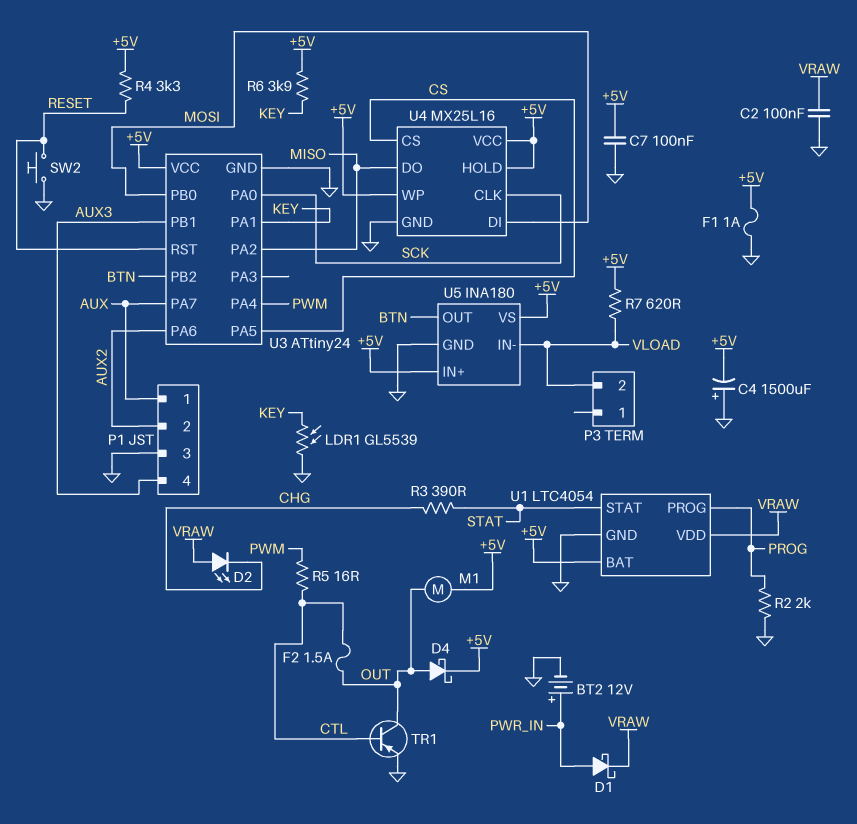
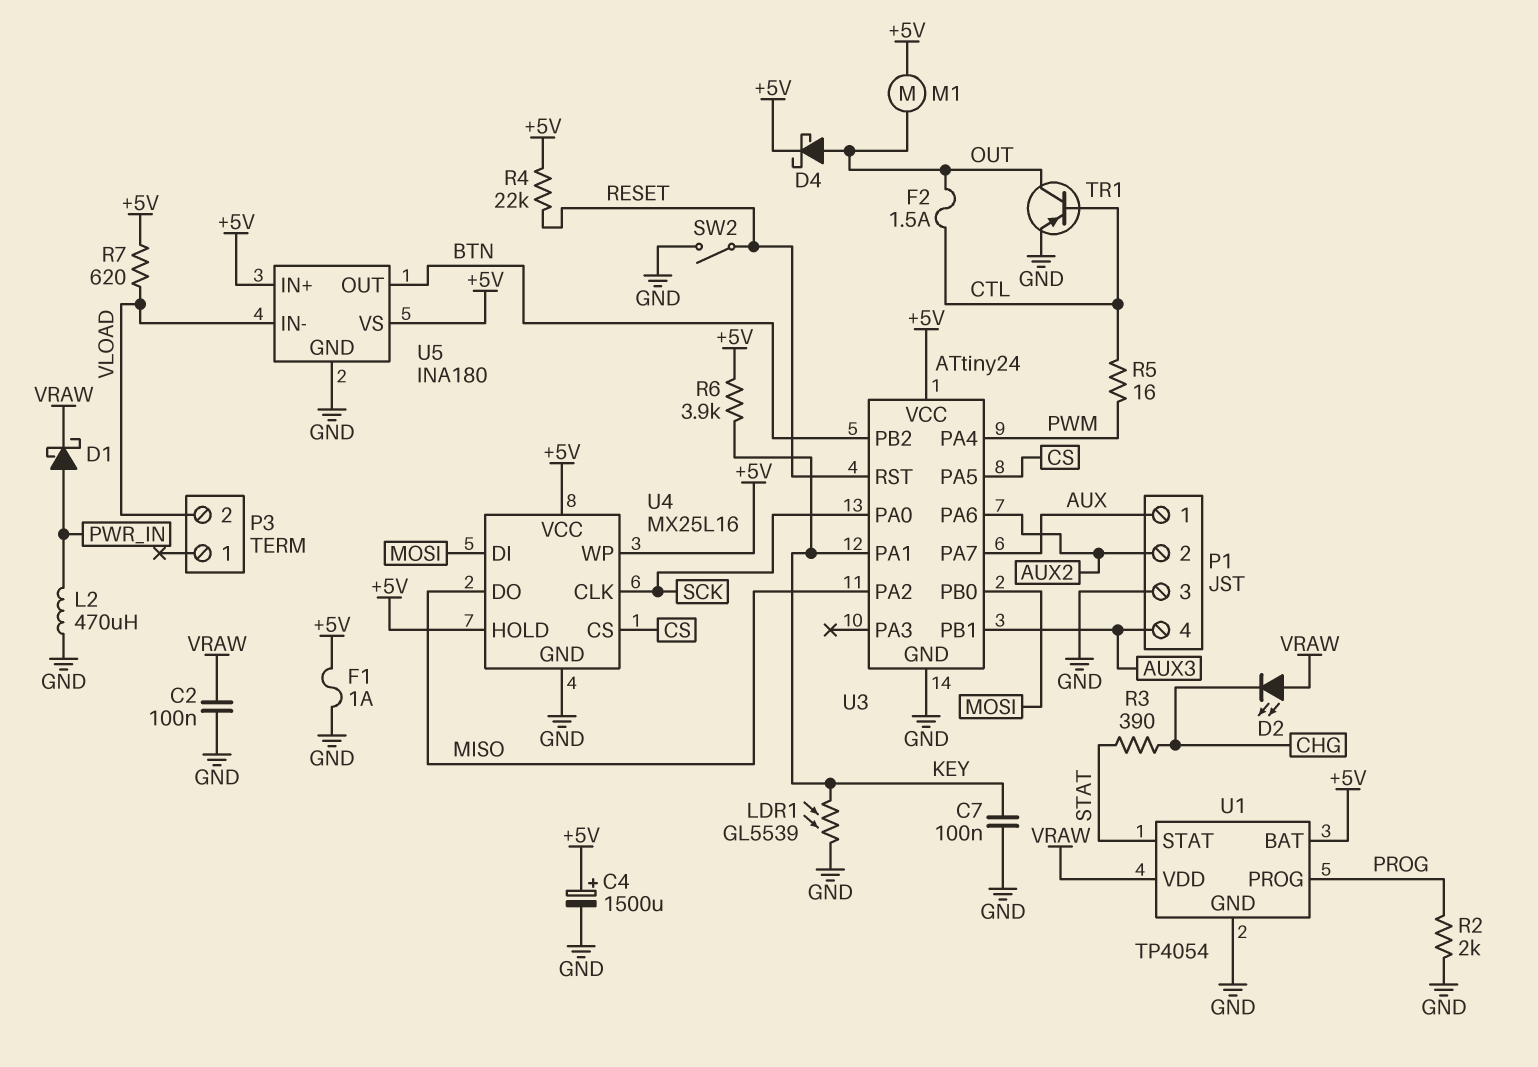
BT2: 12V (plus PWR_IN, minus GND) -> none
C4: 1500uF (plus GND, minus +5V) -> 1500uF (plus +5V, minus GND)
C7: 100nF (+5V, GND) -> 100nF (GND, KEY)
L2: none -> 470uH (GND, PWR_IN)
R4: 3.3k (+5V, RESET) -> 22k (+5V, RESET)
SW2: button (GND, RESET) -> switch (GND, RESET)
U1: LTC4054 -> TP4054

